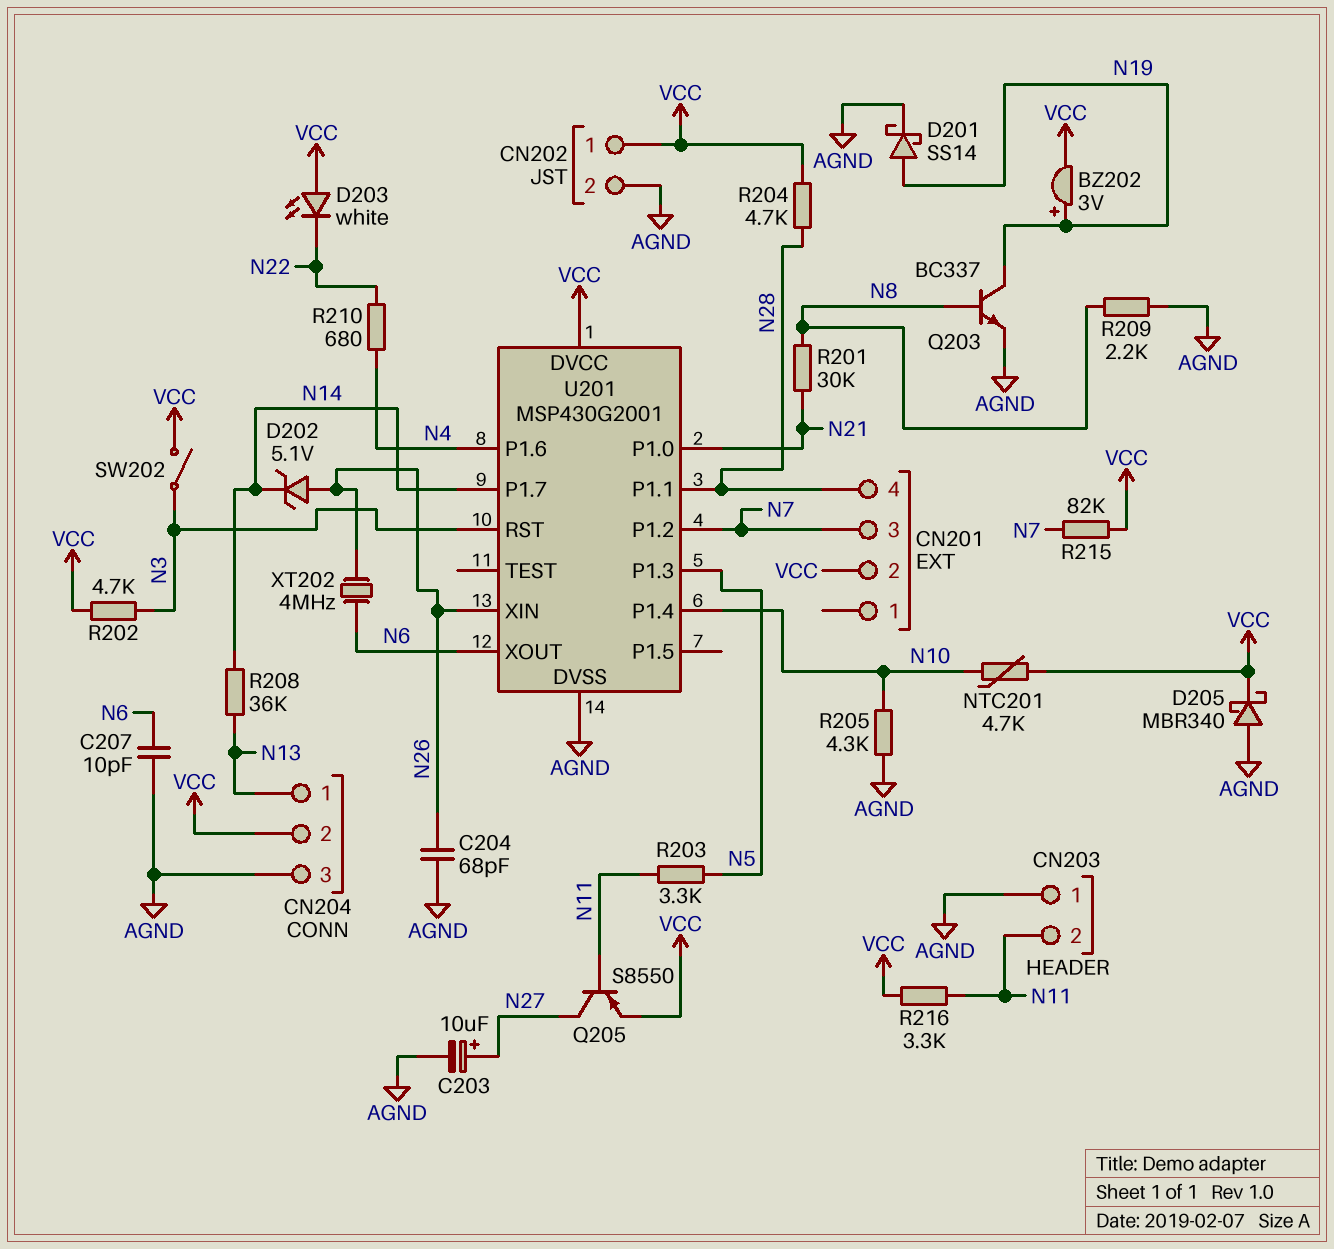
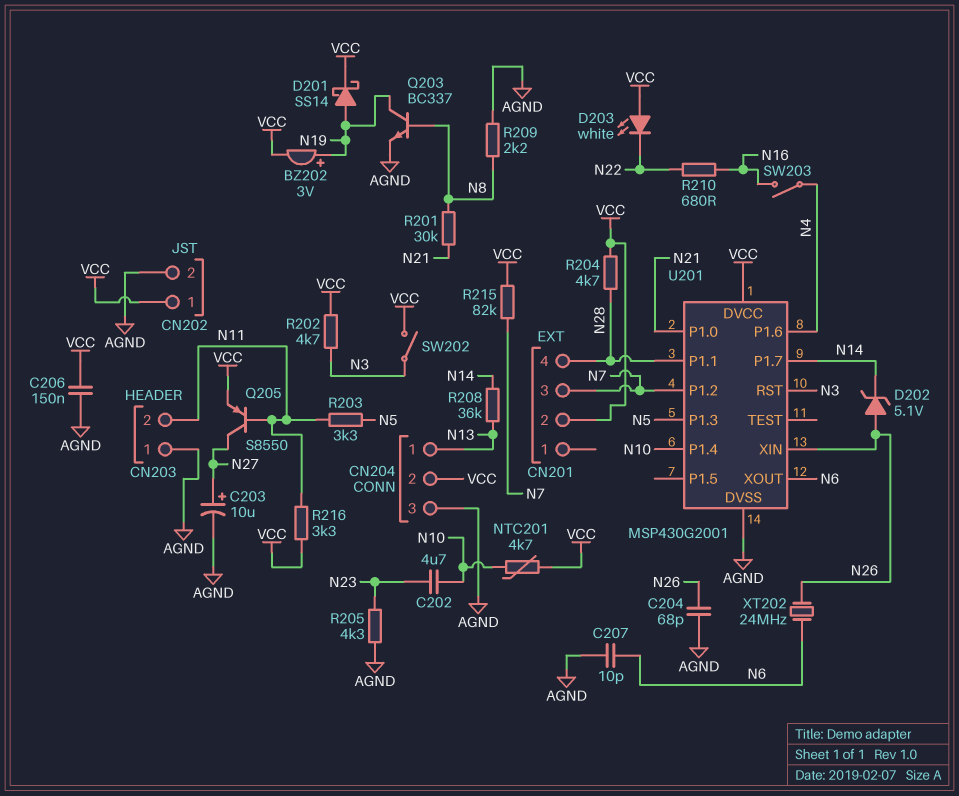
C202: none -> 4.7uF (N10, N23)
C206: none -> 150nF (AGND, VCC)
D201: schottky SS14 (A N19, K AGND) -> schottky SS14 (A N19, K VCC)
D205: schottky MBR340 (A AGND, K VCC) -> none
R205: 4.3k (AGND, N10) -> 4.3k (AGND, N23)
R210: 680 (N4, N22) -> 680 (N16, N22)
SW203: none -> switch (N4, N16)
XT202: 4MHz (N6, N26) -> 24MHz (N6, N26)

